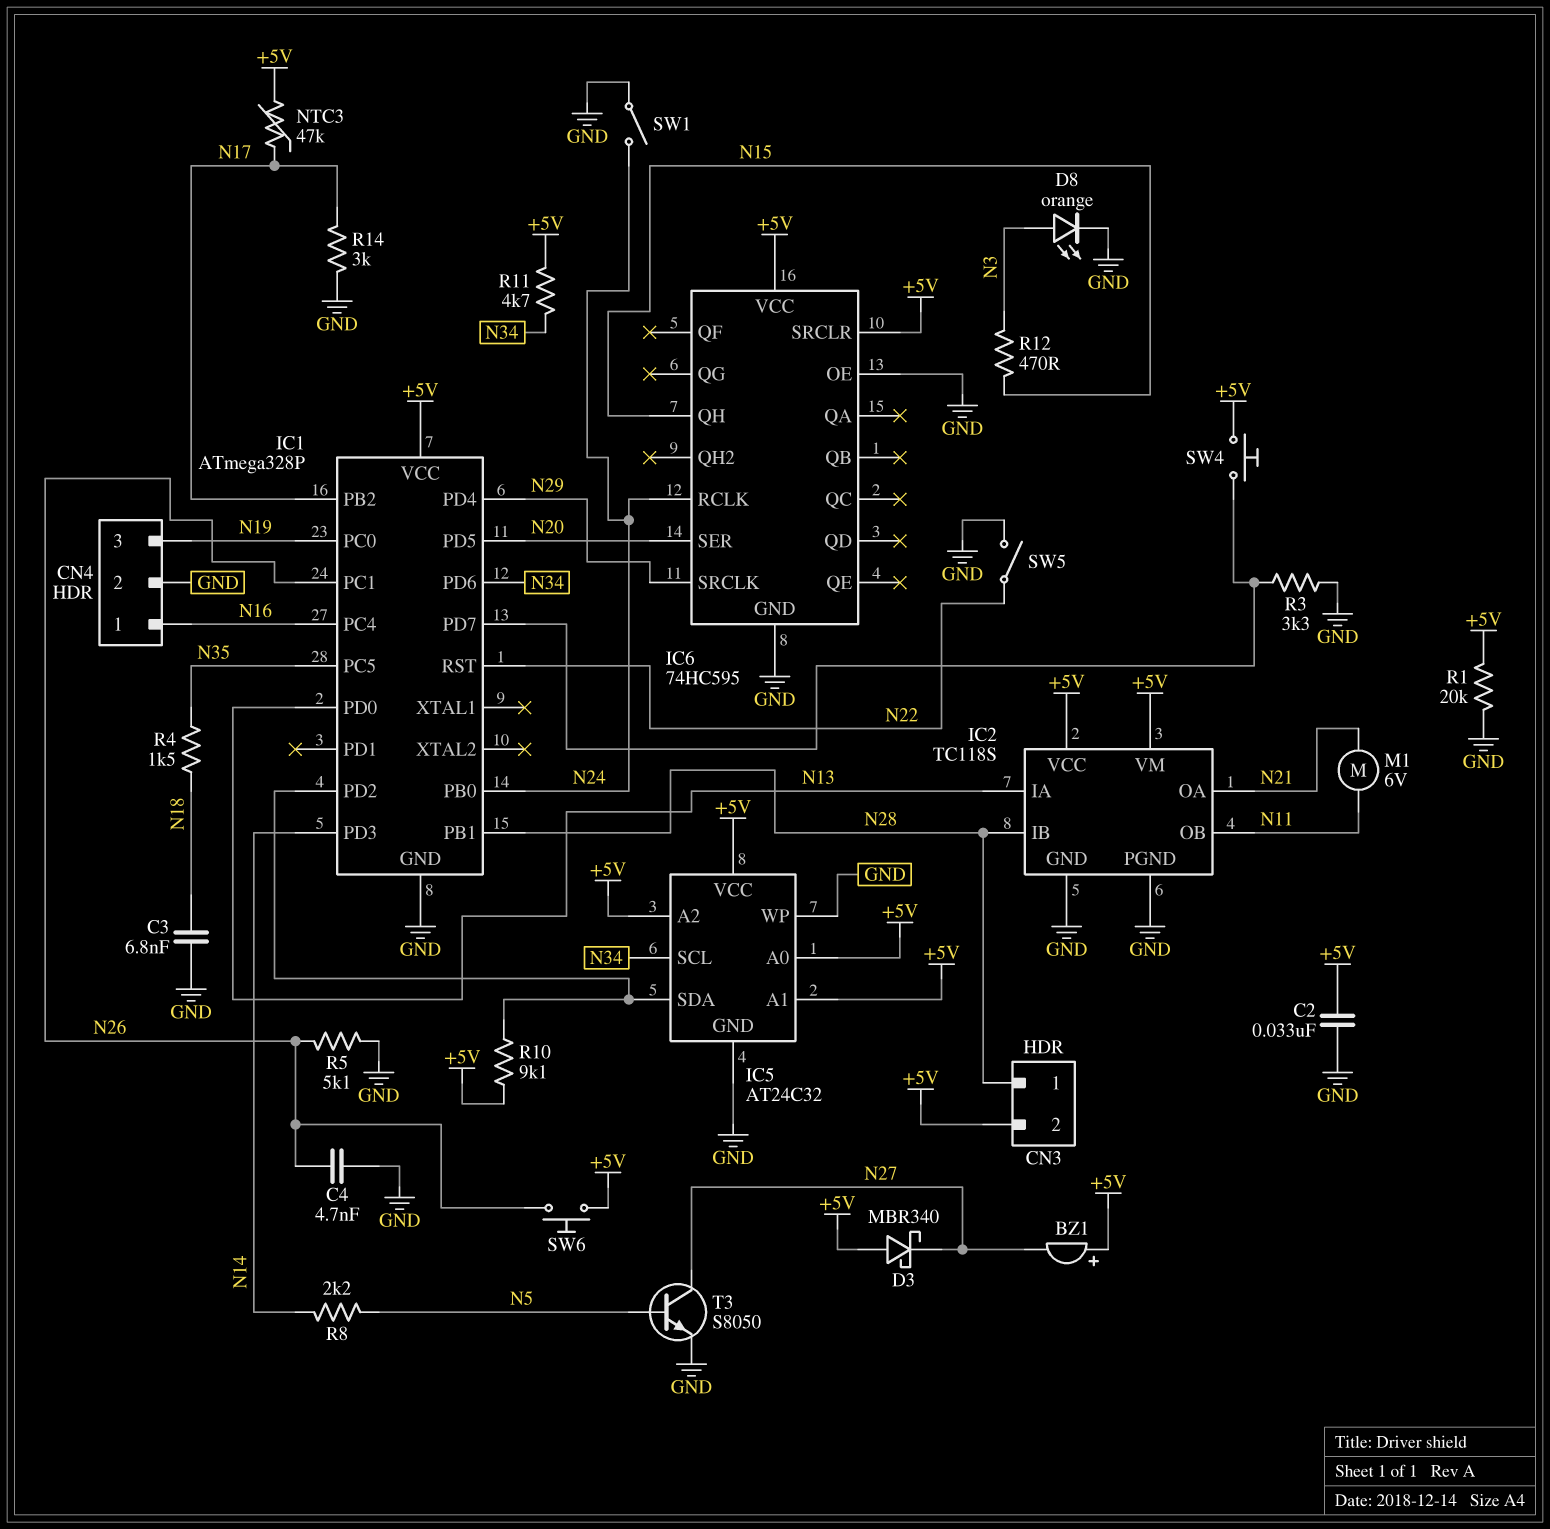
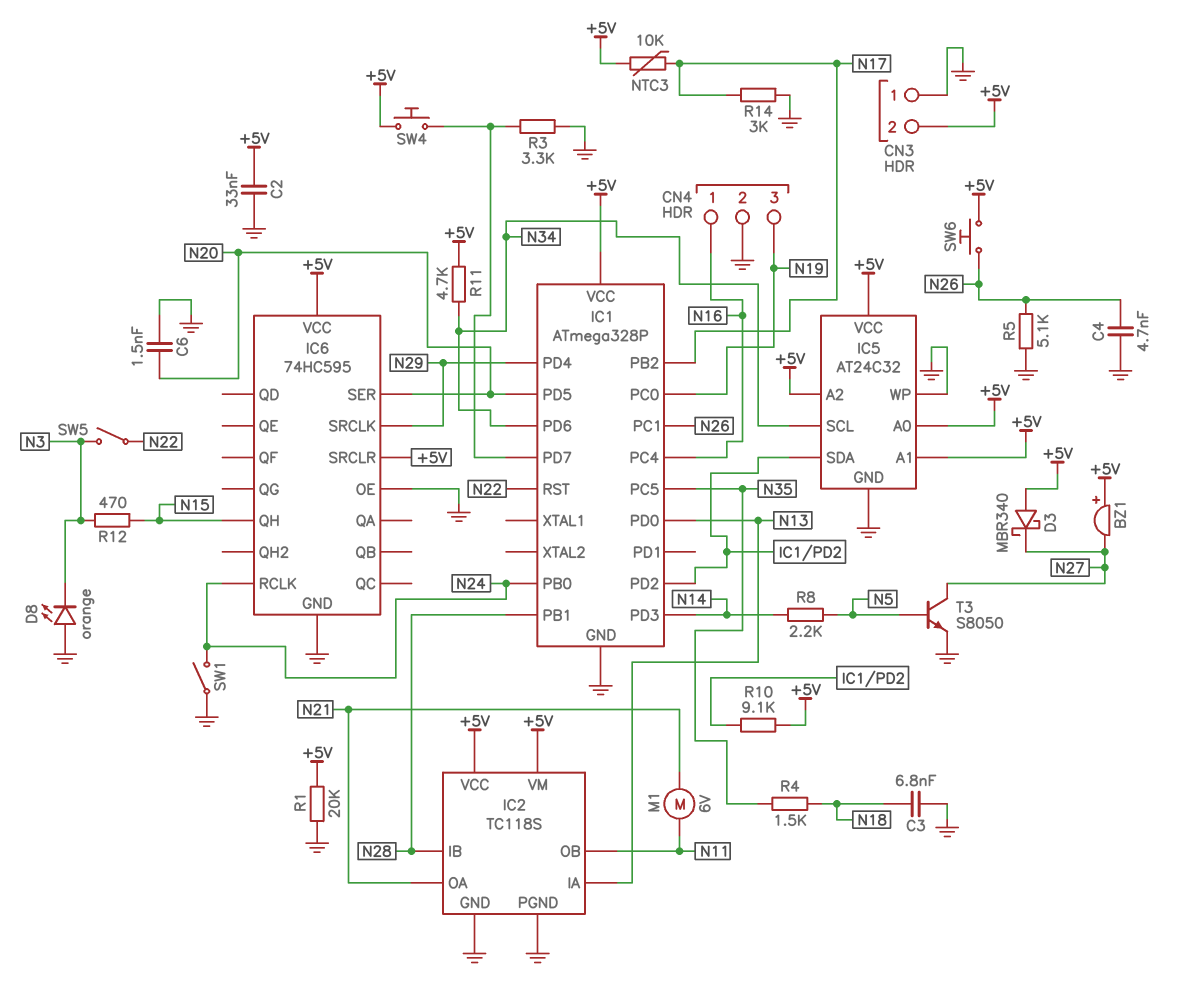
C6: none -> 1.5nF (GND, N20)
CN3 pin 1: N28 -> GND
D8: LED orange (A N3, K GND) -> LED orange (A GND, K N3)
NTC3: 47k (+5V, N17) -> 10k (+5V, N17)
SW5: switch (GND, N22) -> switch (N3, N22)

